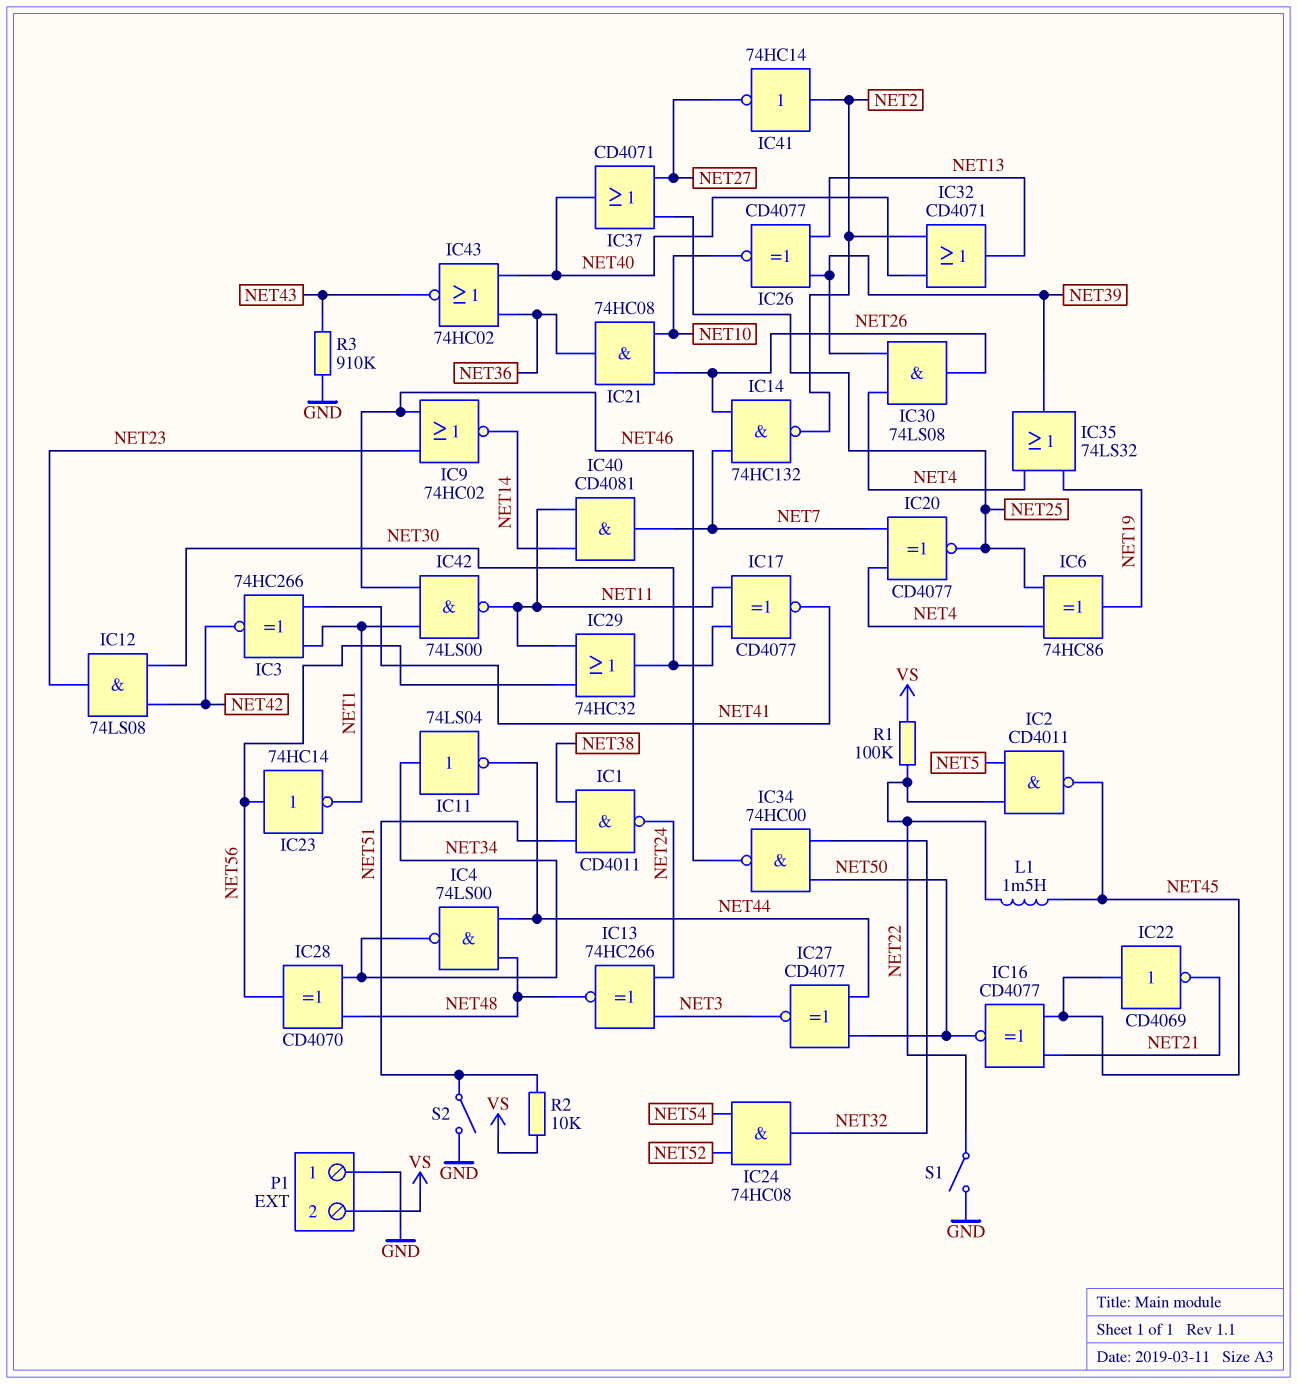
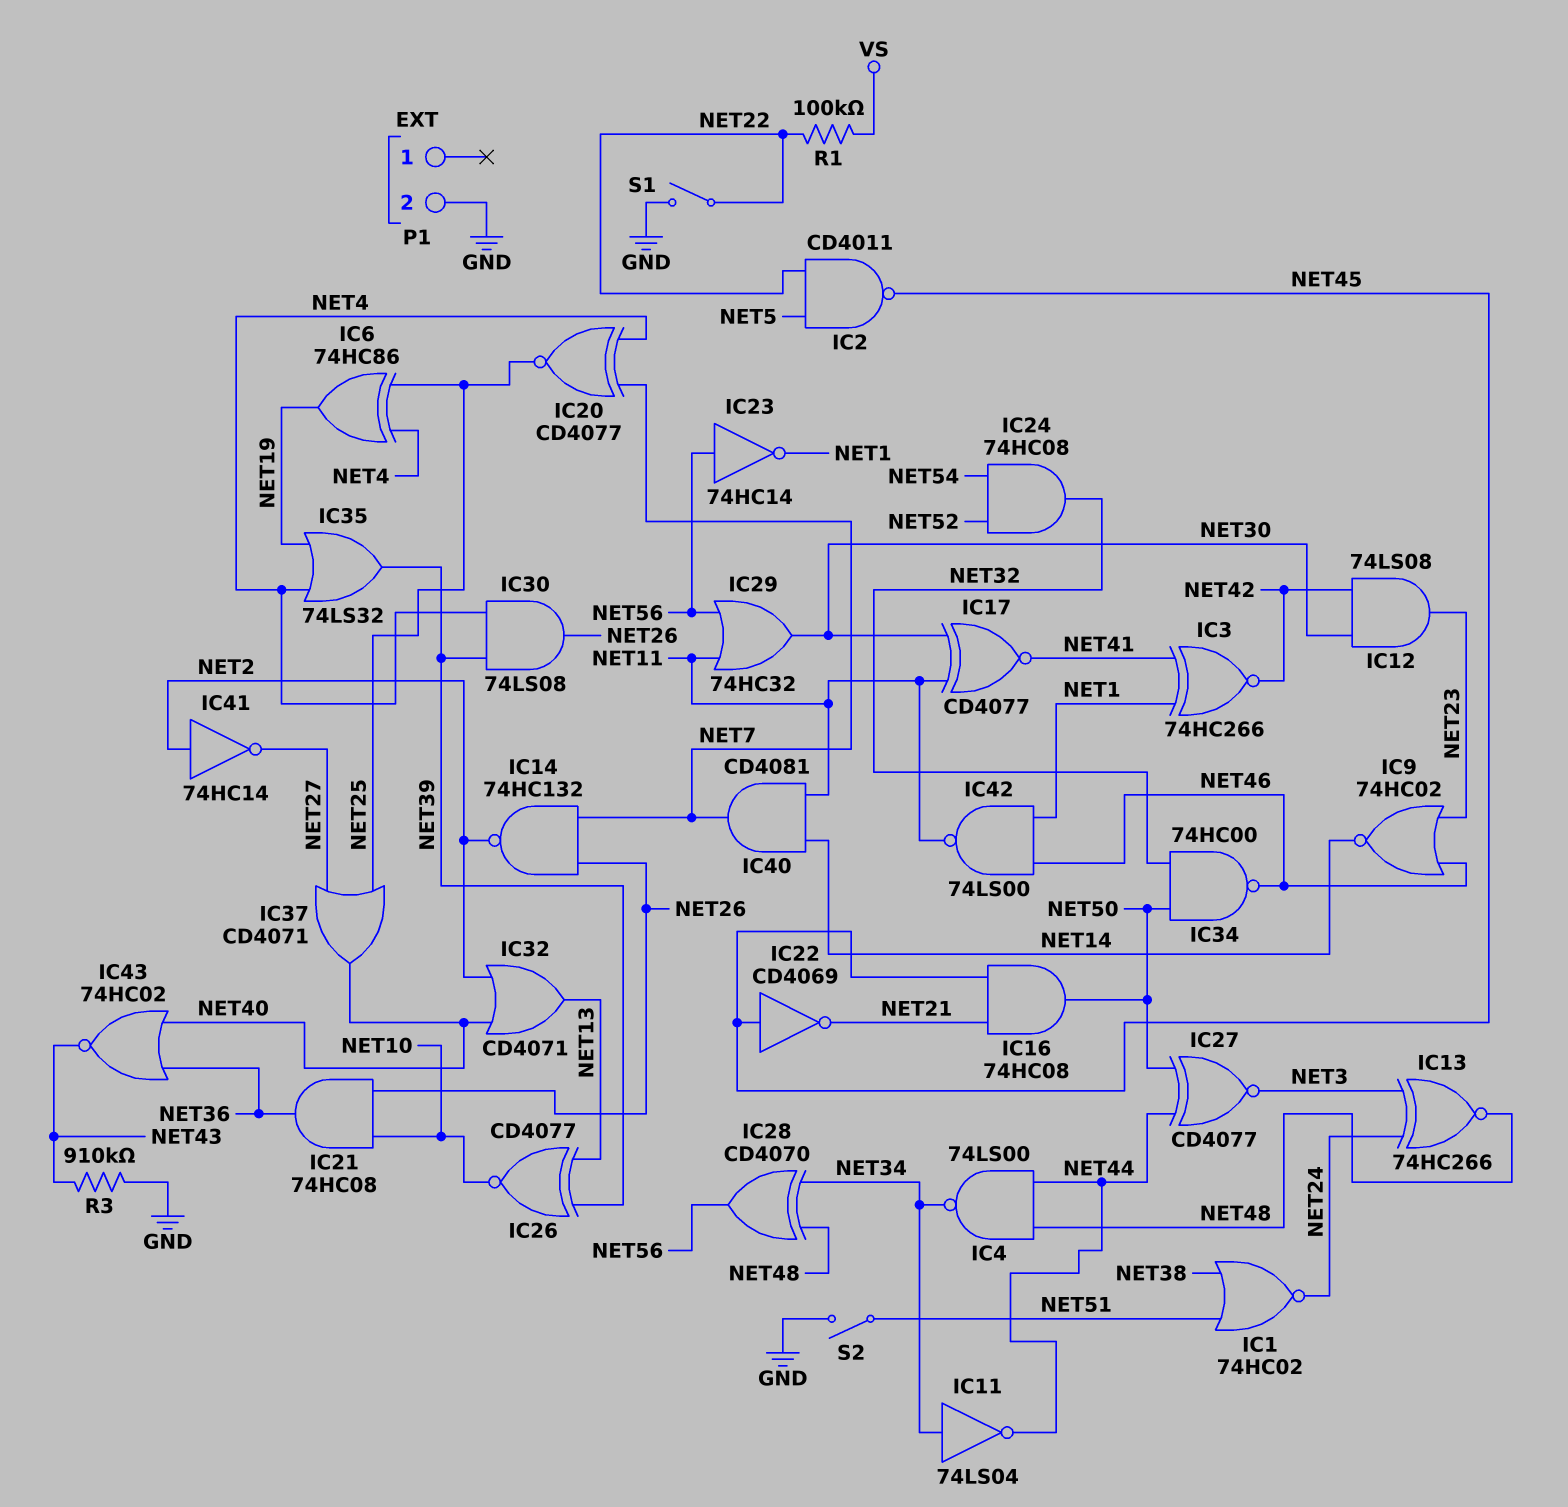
IC1: NAND CD4011 (in NET38, in NET51, out NET24) -> NOR 74HC02 (in NET38, in NET51, out NET24)
IC16: XNOR CD4077 (in NET21, in NET45, out NET50) -> AND 74HC08 (in NET21, in NET45, out NET50)
L1: 1.5mH (NET22, NET45) -> none
P1 pin 1: GND -> none
P1 pin 2: VS -> GND
R2: 10k (NET51, VS) -> none

